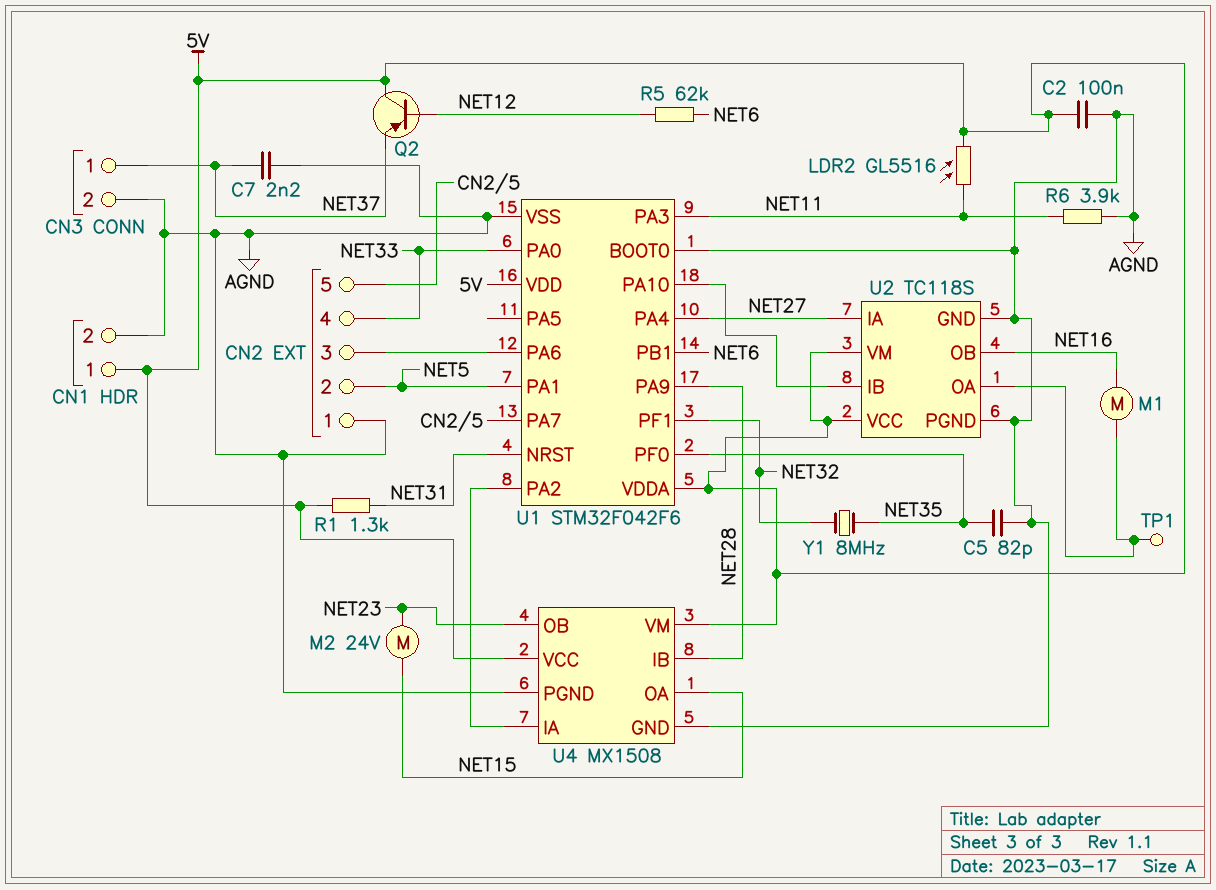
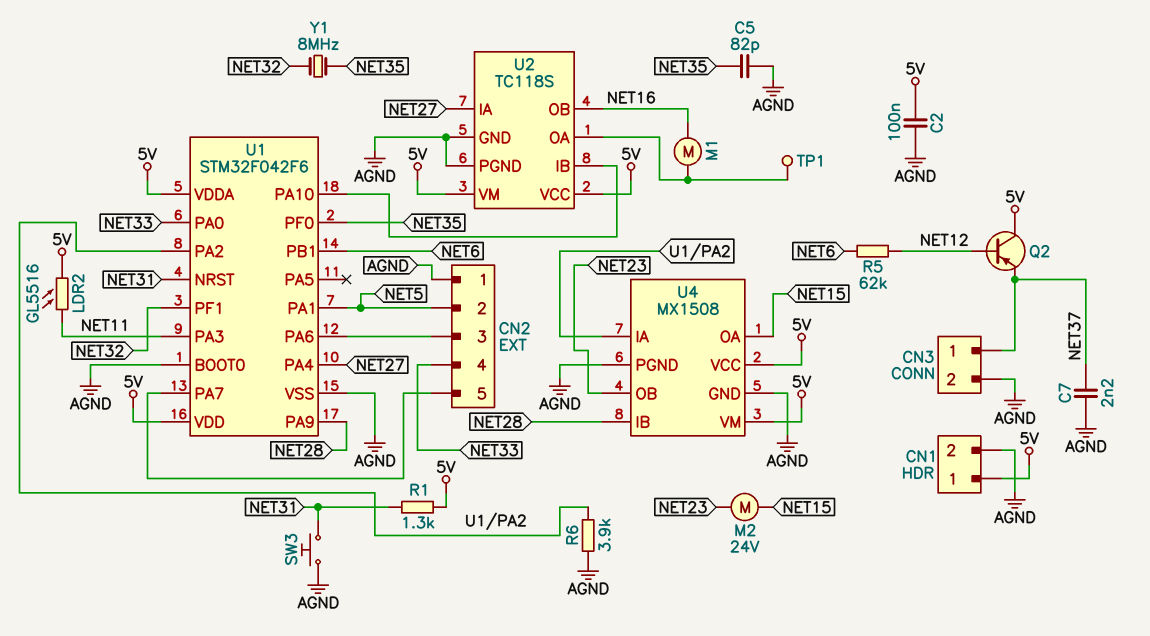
R6: 3.9k (AGND, NET11) -> 3.9k (AGND, U1/PA2)
SW3: none -> button (AGND, NET31)

